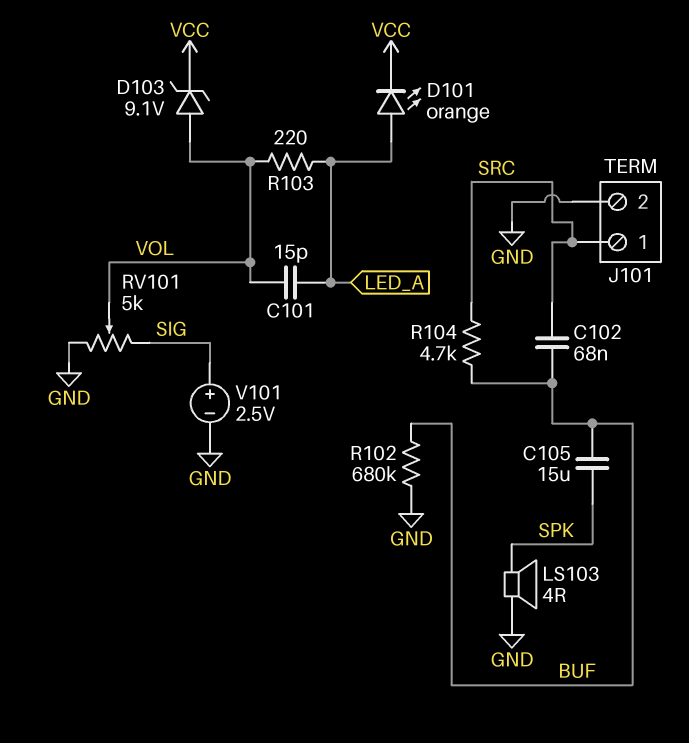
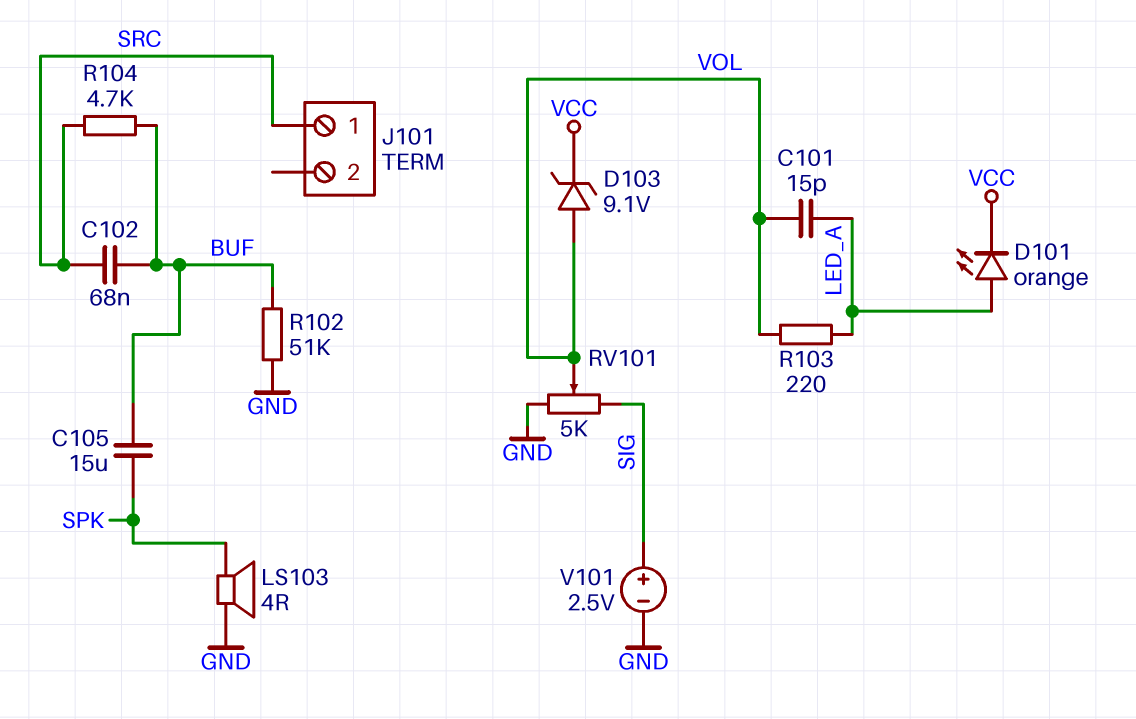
J101 pin 2: GND -> none
R102: 680k (BUF, GND) -> 51k (BUF, GND)

